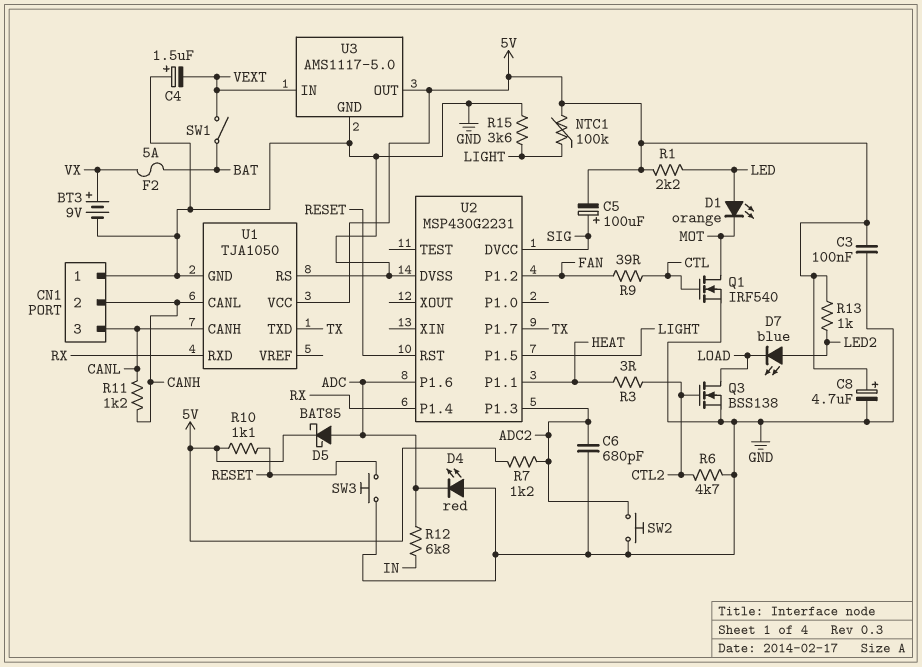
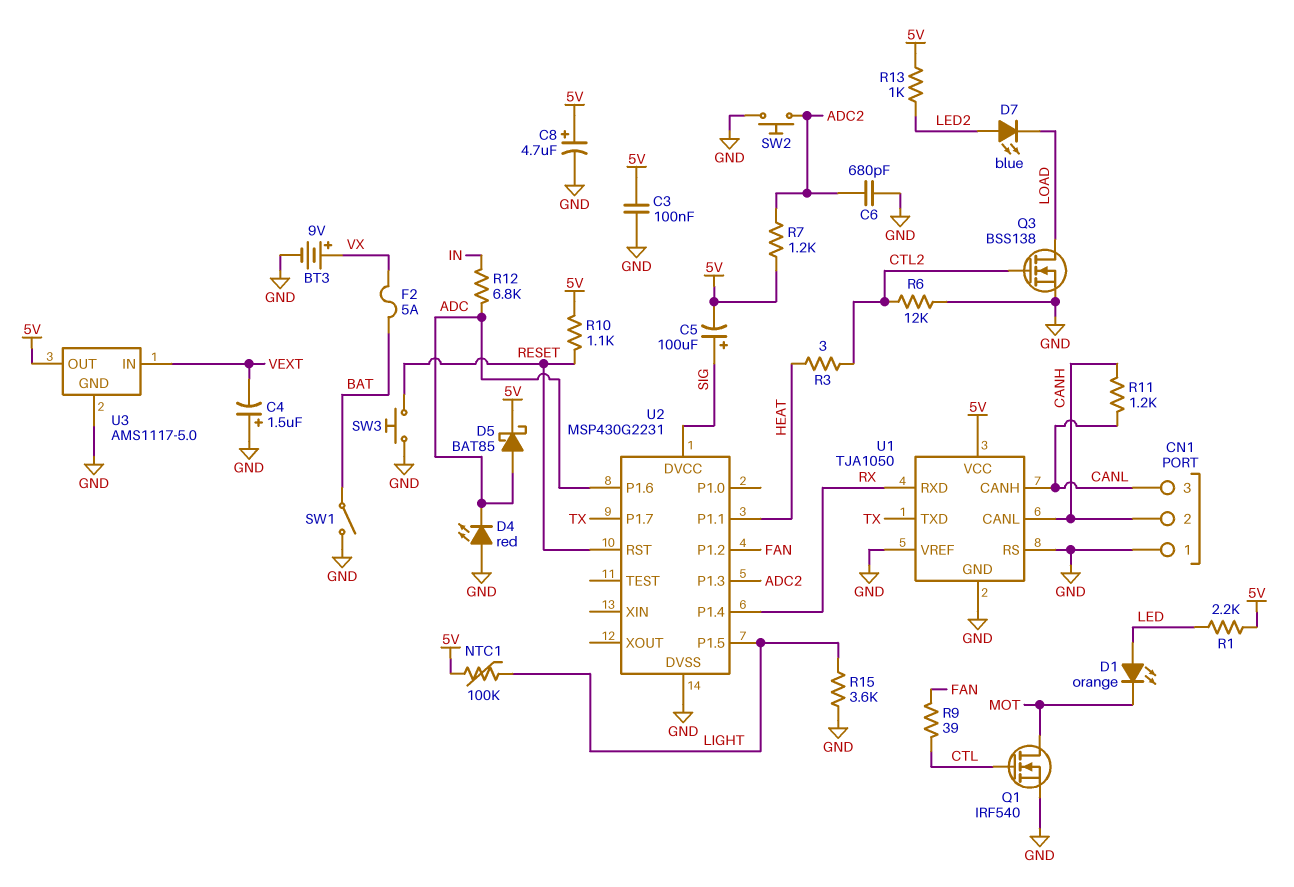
R6: 4.7k (CTL2, GND) -> 12k (CTL2, GND)
SW1: switch (BAT, VEXT) -> switch (BAT, GND)
U1 pin VREF: none -> GND

